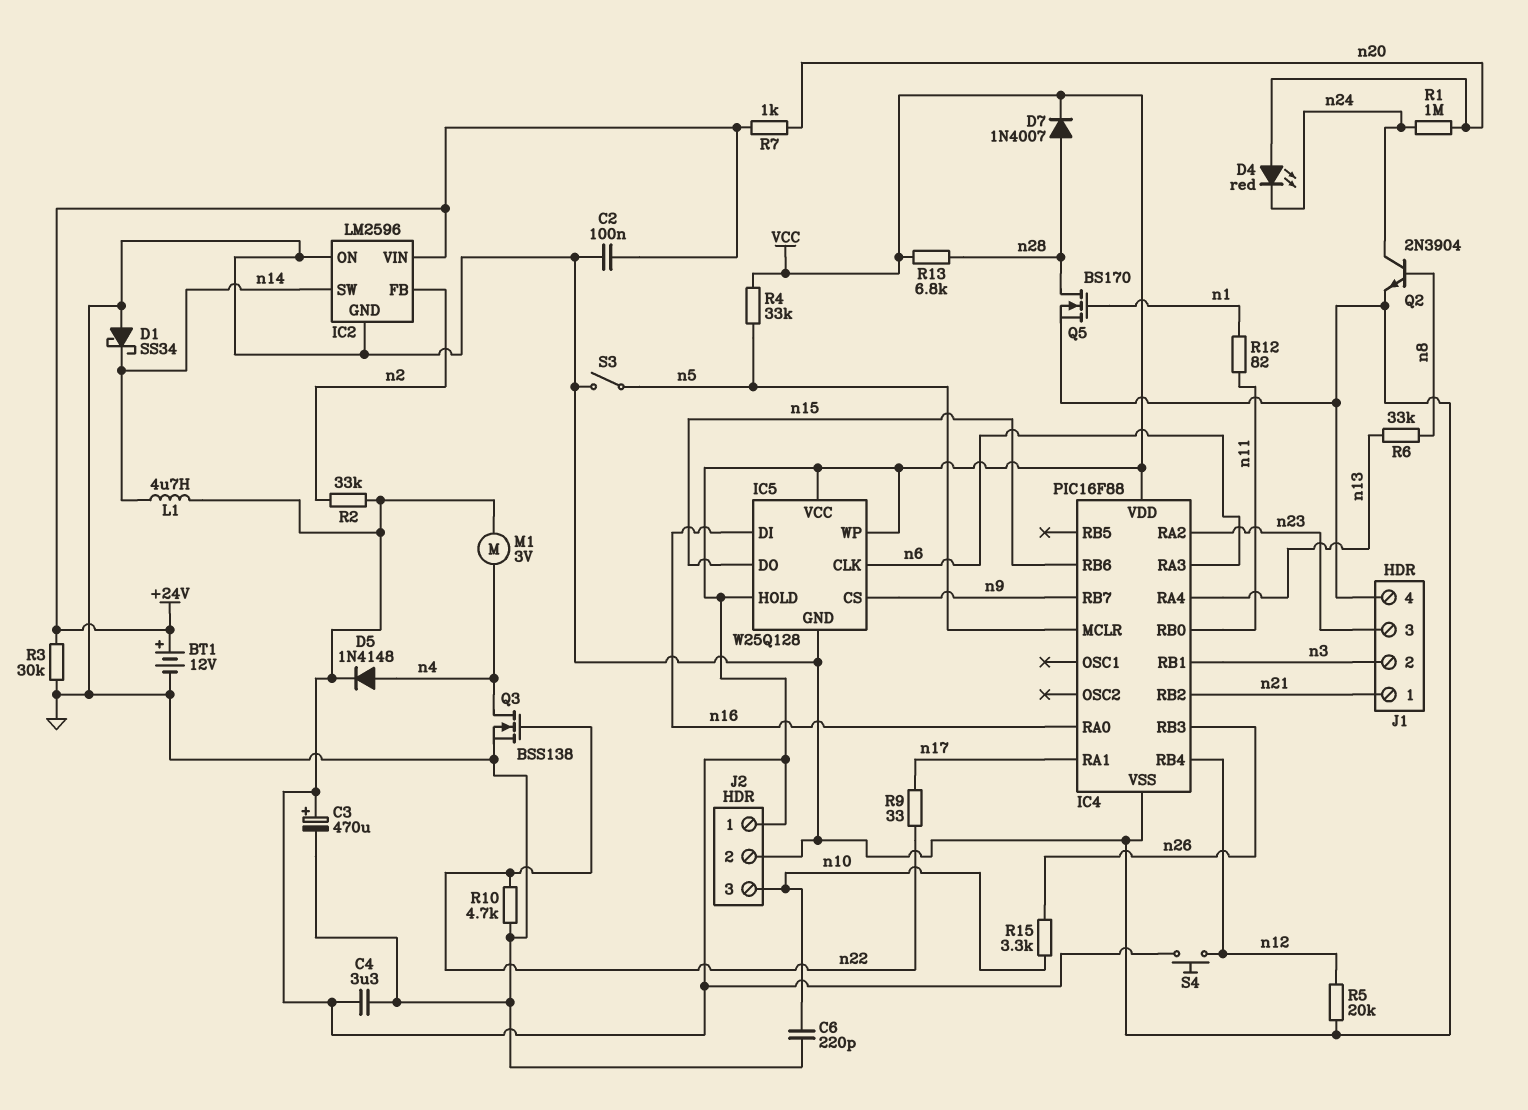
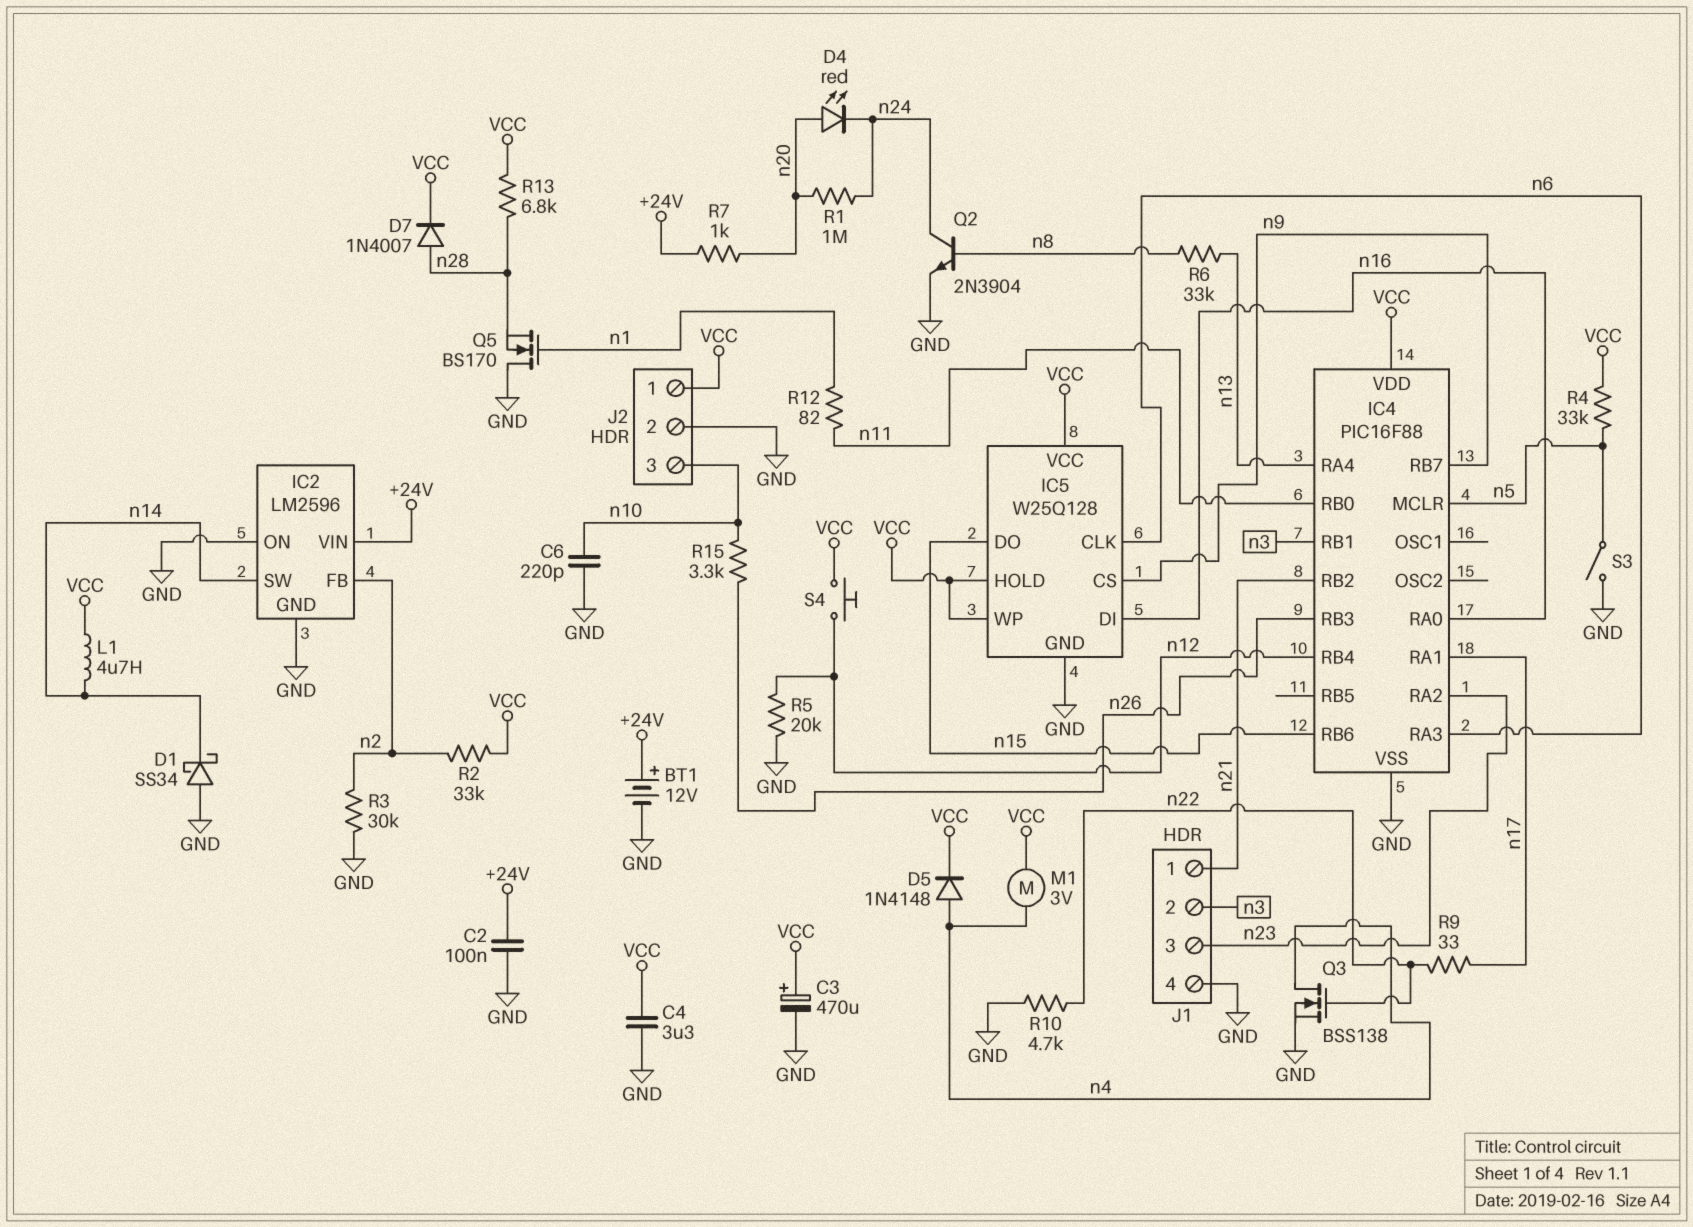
Q5: NMOS BS170 (G n1, D n28, S GND) -> NMOS BS170 (G n1, D GND, S n28)
R3: 30k (+24V, GND) -> 30k (GND, n2)

